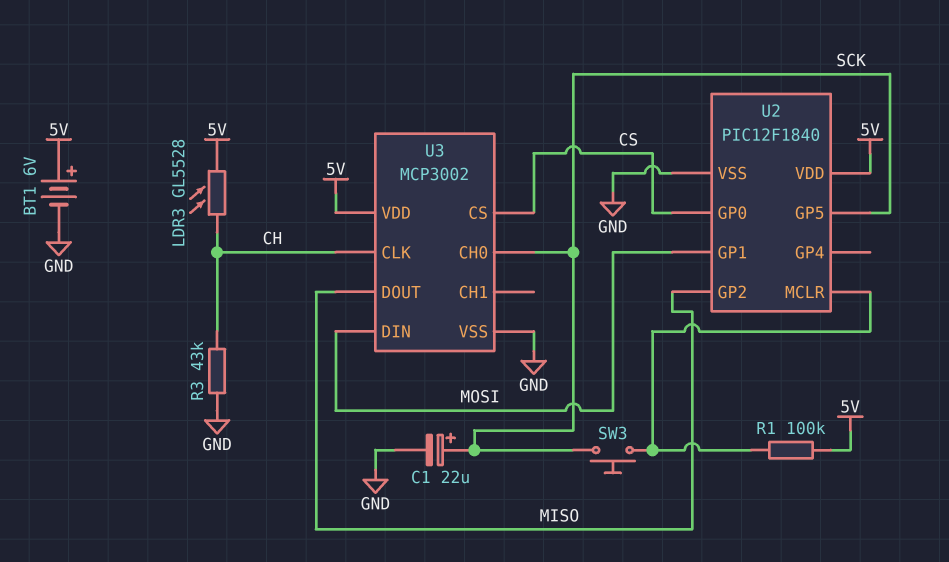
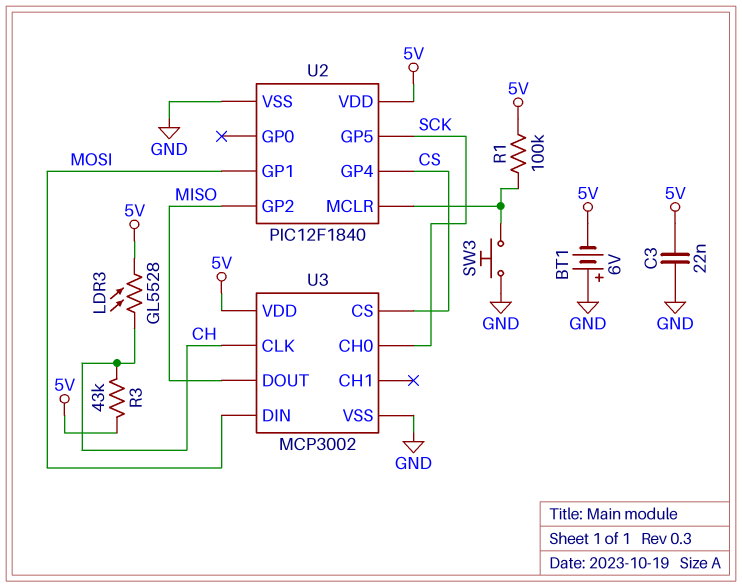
BT1: 6V (plus 5V, minus GND) -> 6V (plus GND, minus 5V)
C1: 22uF (plus SCK, minus GND) -> none
C3: none -> 22nF (5V, GND)
R3: 43k (CH, GND) -> 43k (5V, CH)
SW3: button (SCK, U2/MCLR) -> button (GND, U2/MCLR)
U2 pin GP0: CS -> none
U2 pin GP4: none -> CS

